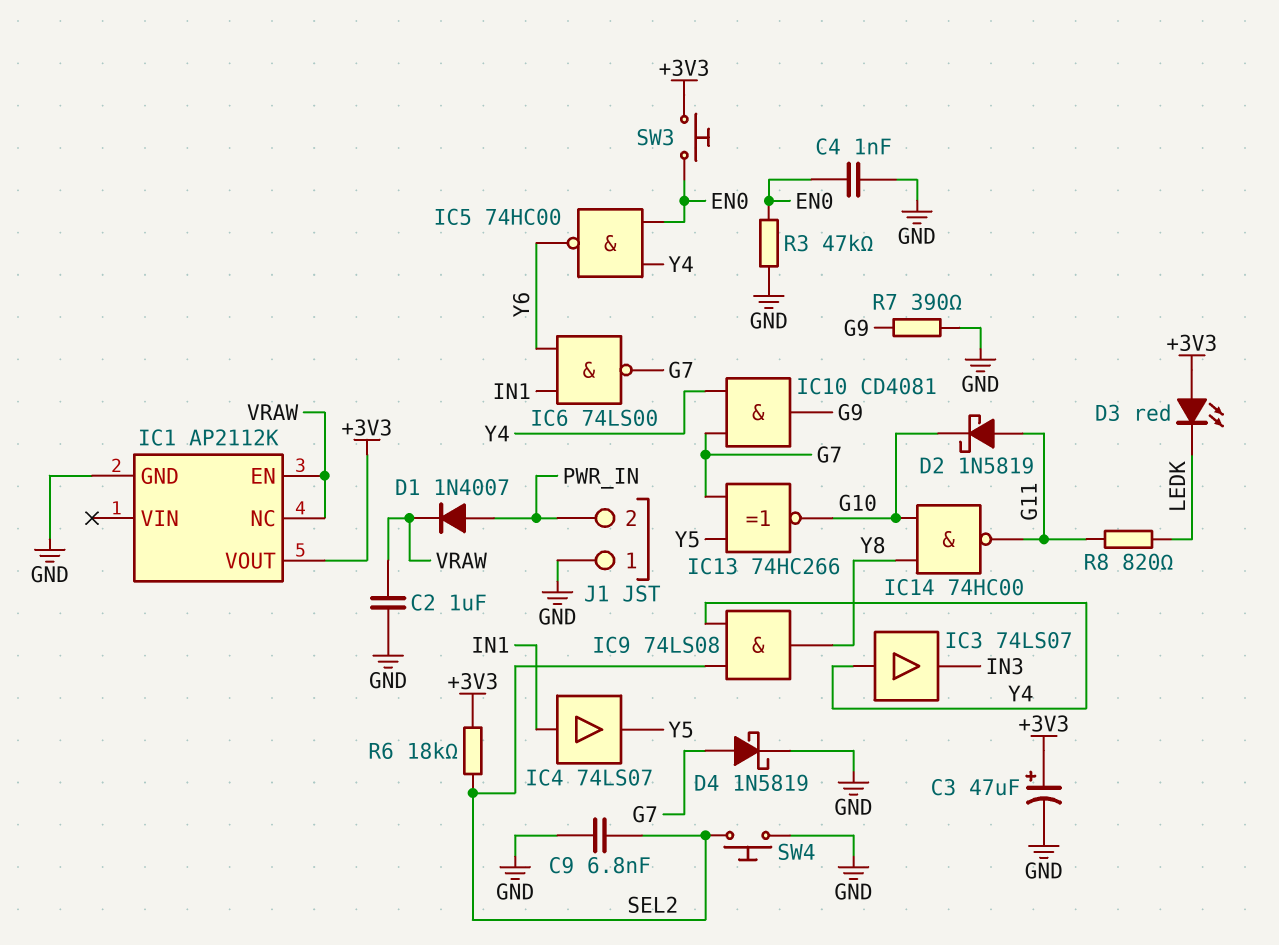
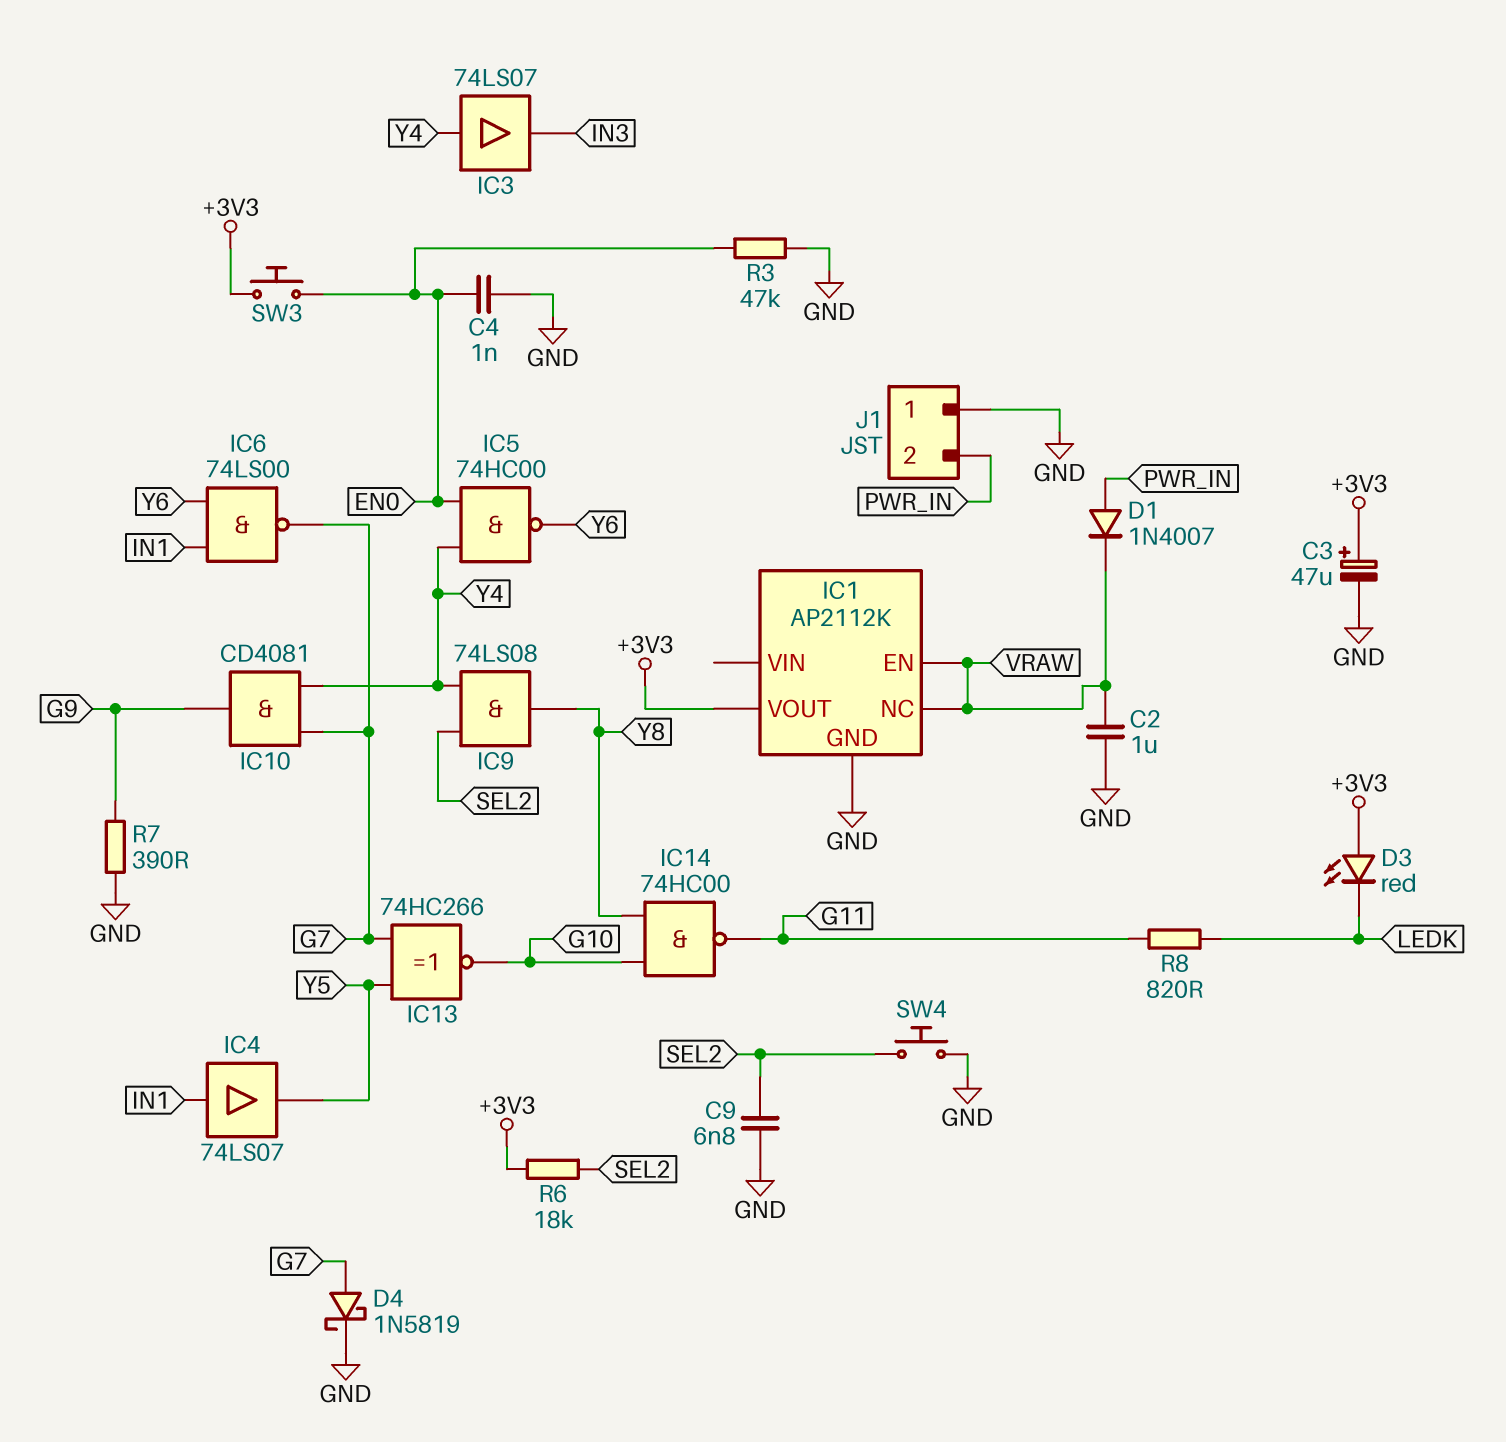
D2: schottky 1N5819 (A G11, K G10) -> none

